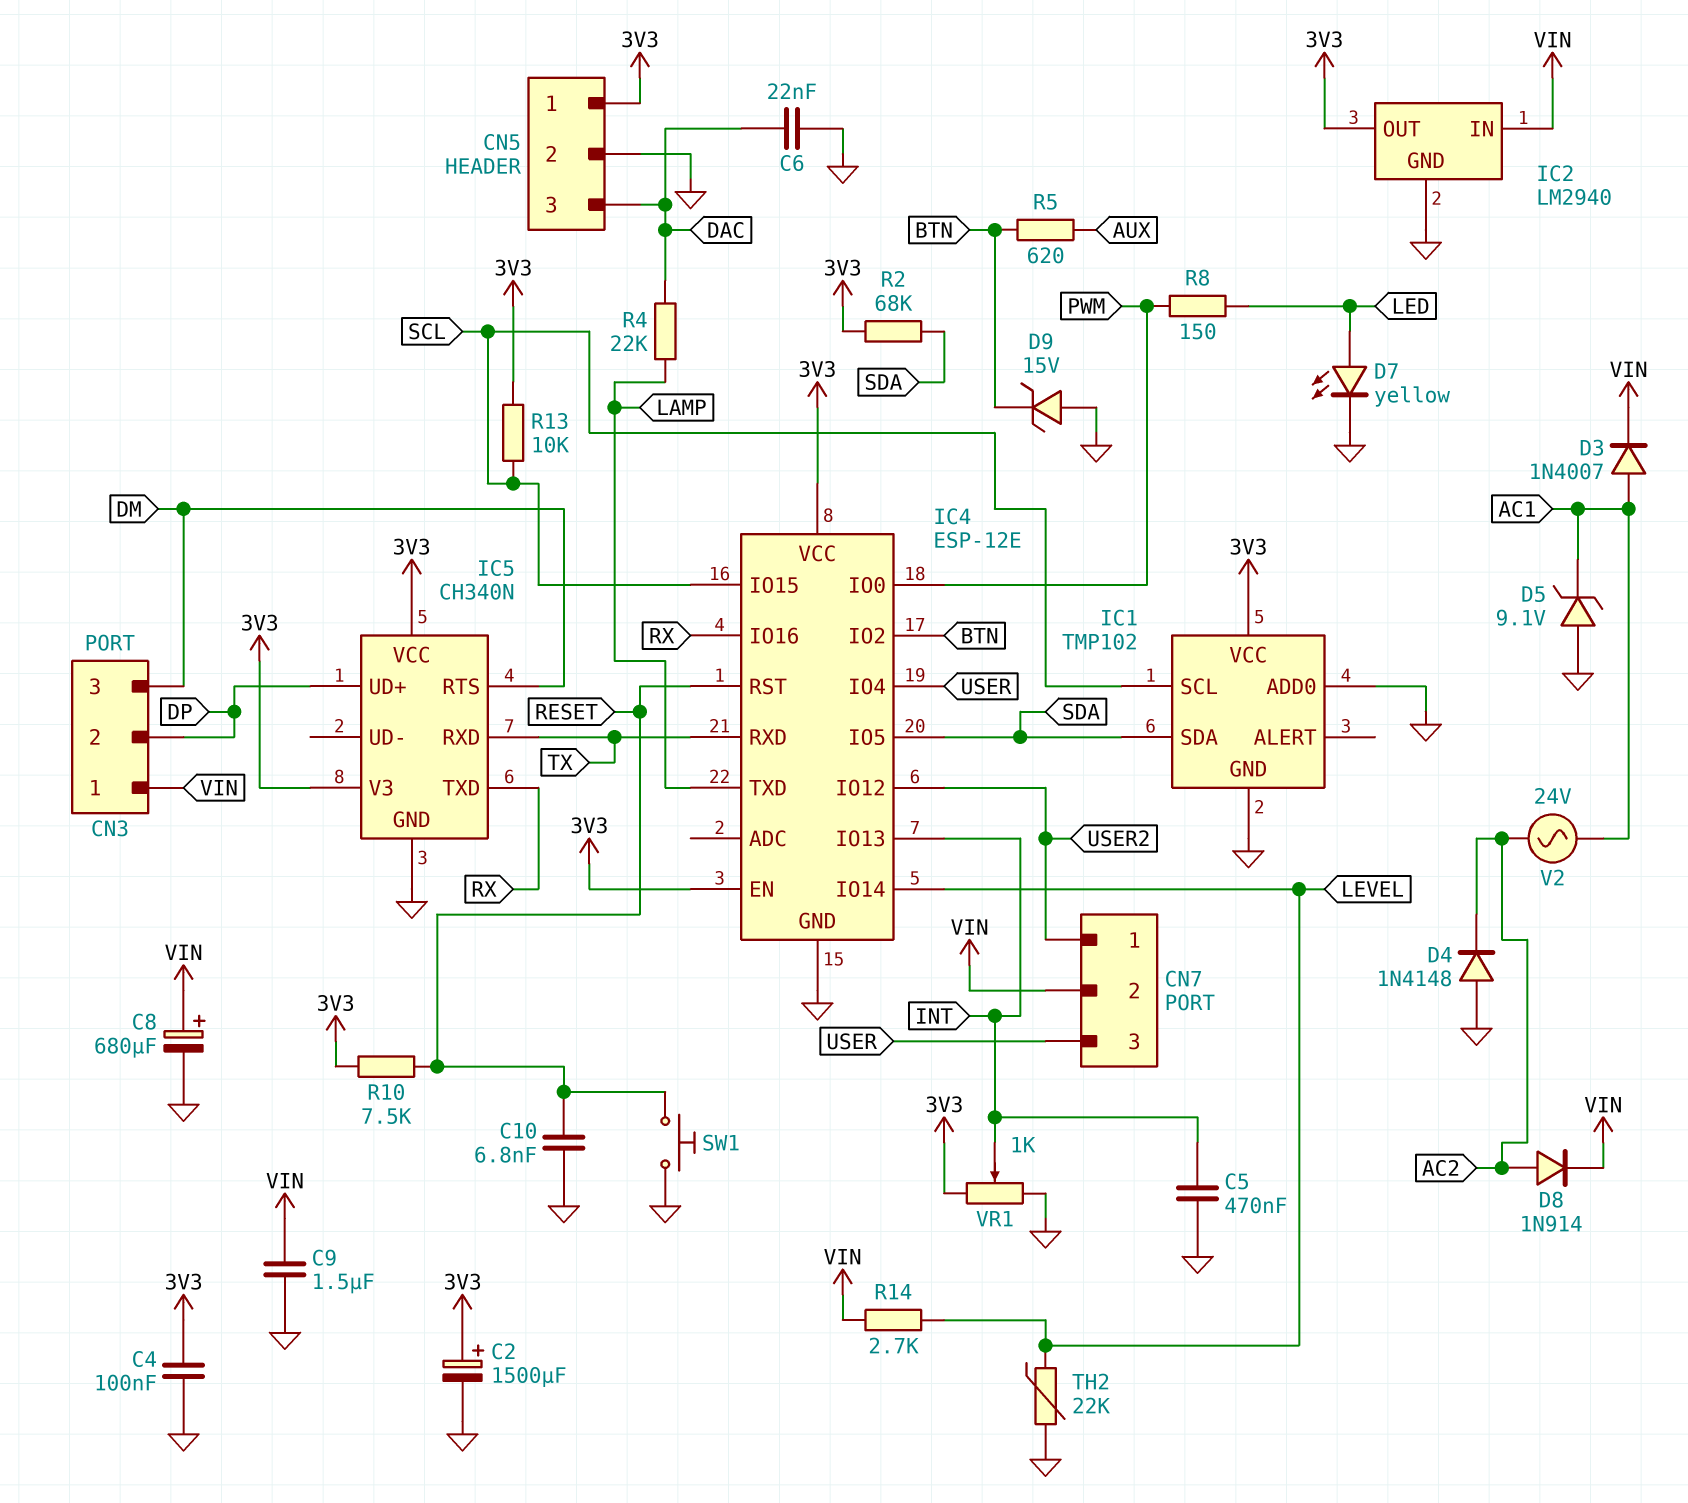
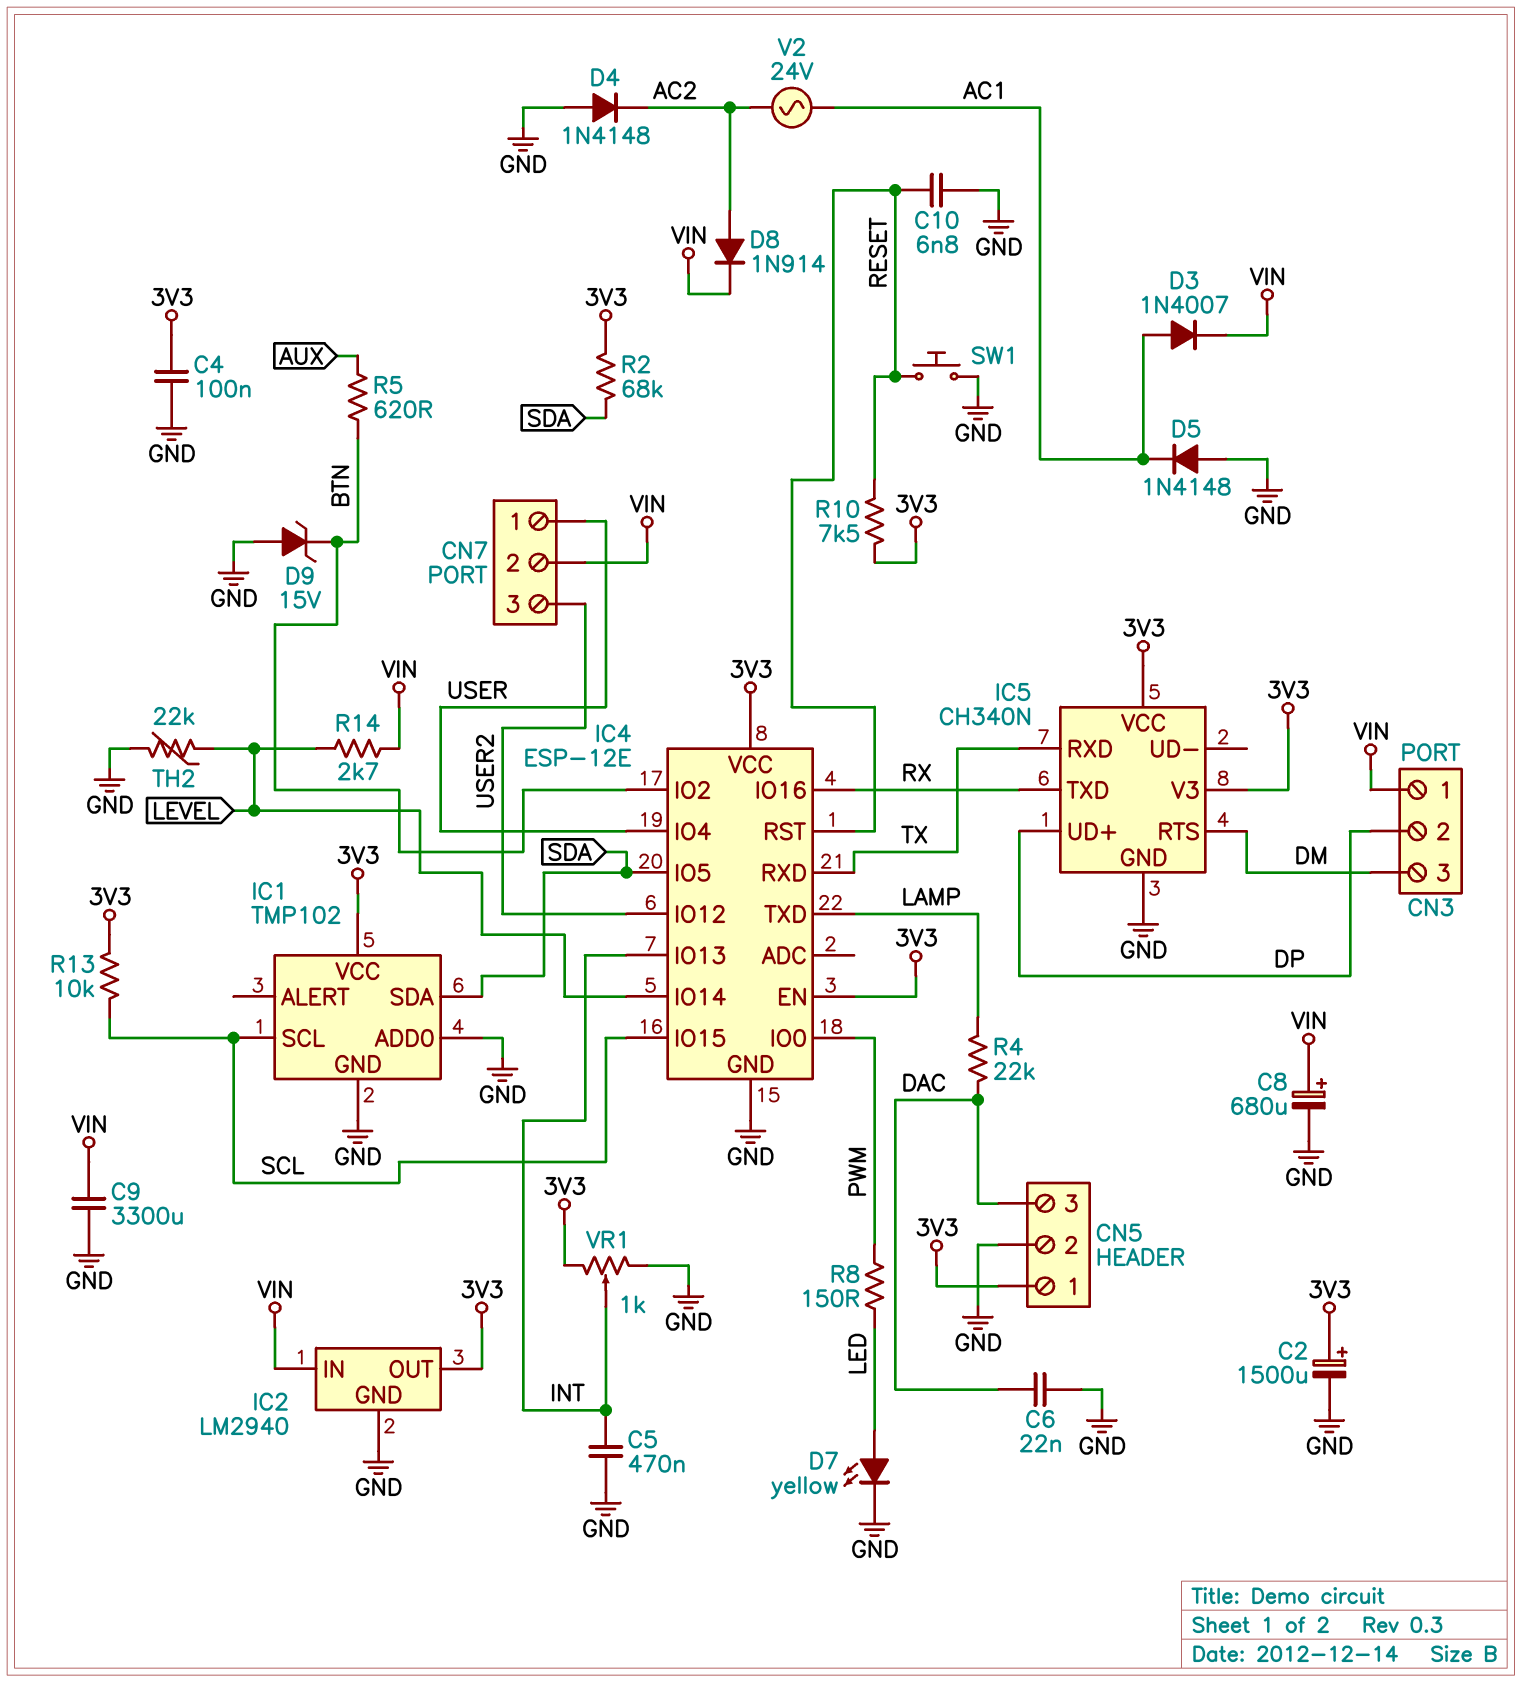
C9: 1.5uF (GND, VIN) -> 3300uF (GND, VIN)
CN7 pin 1: USER2 -> USER
CN7 pin 3: USER -> USER2
D5: zener 9.1V (A GND, K AC1) -> diode 1N4148 (A GND, K AC1)

